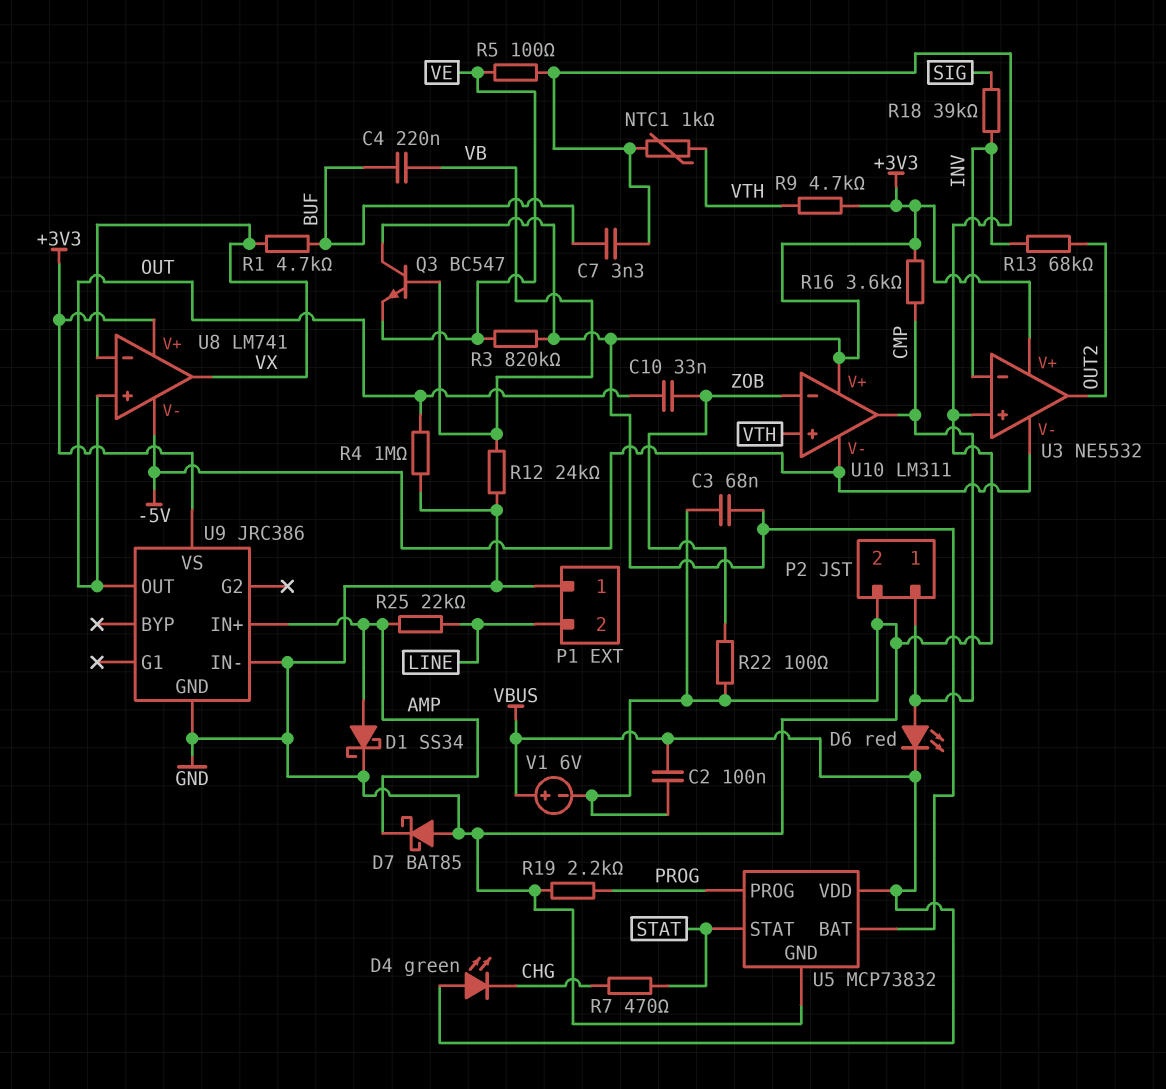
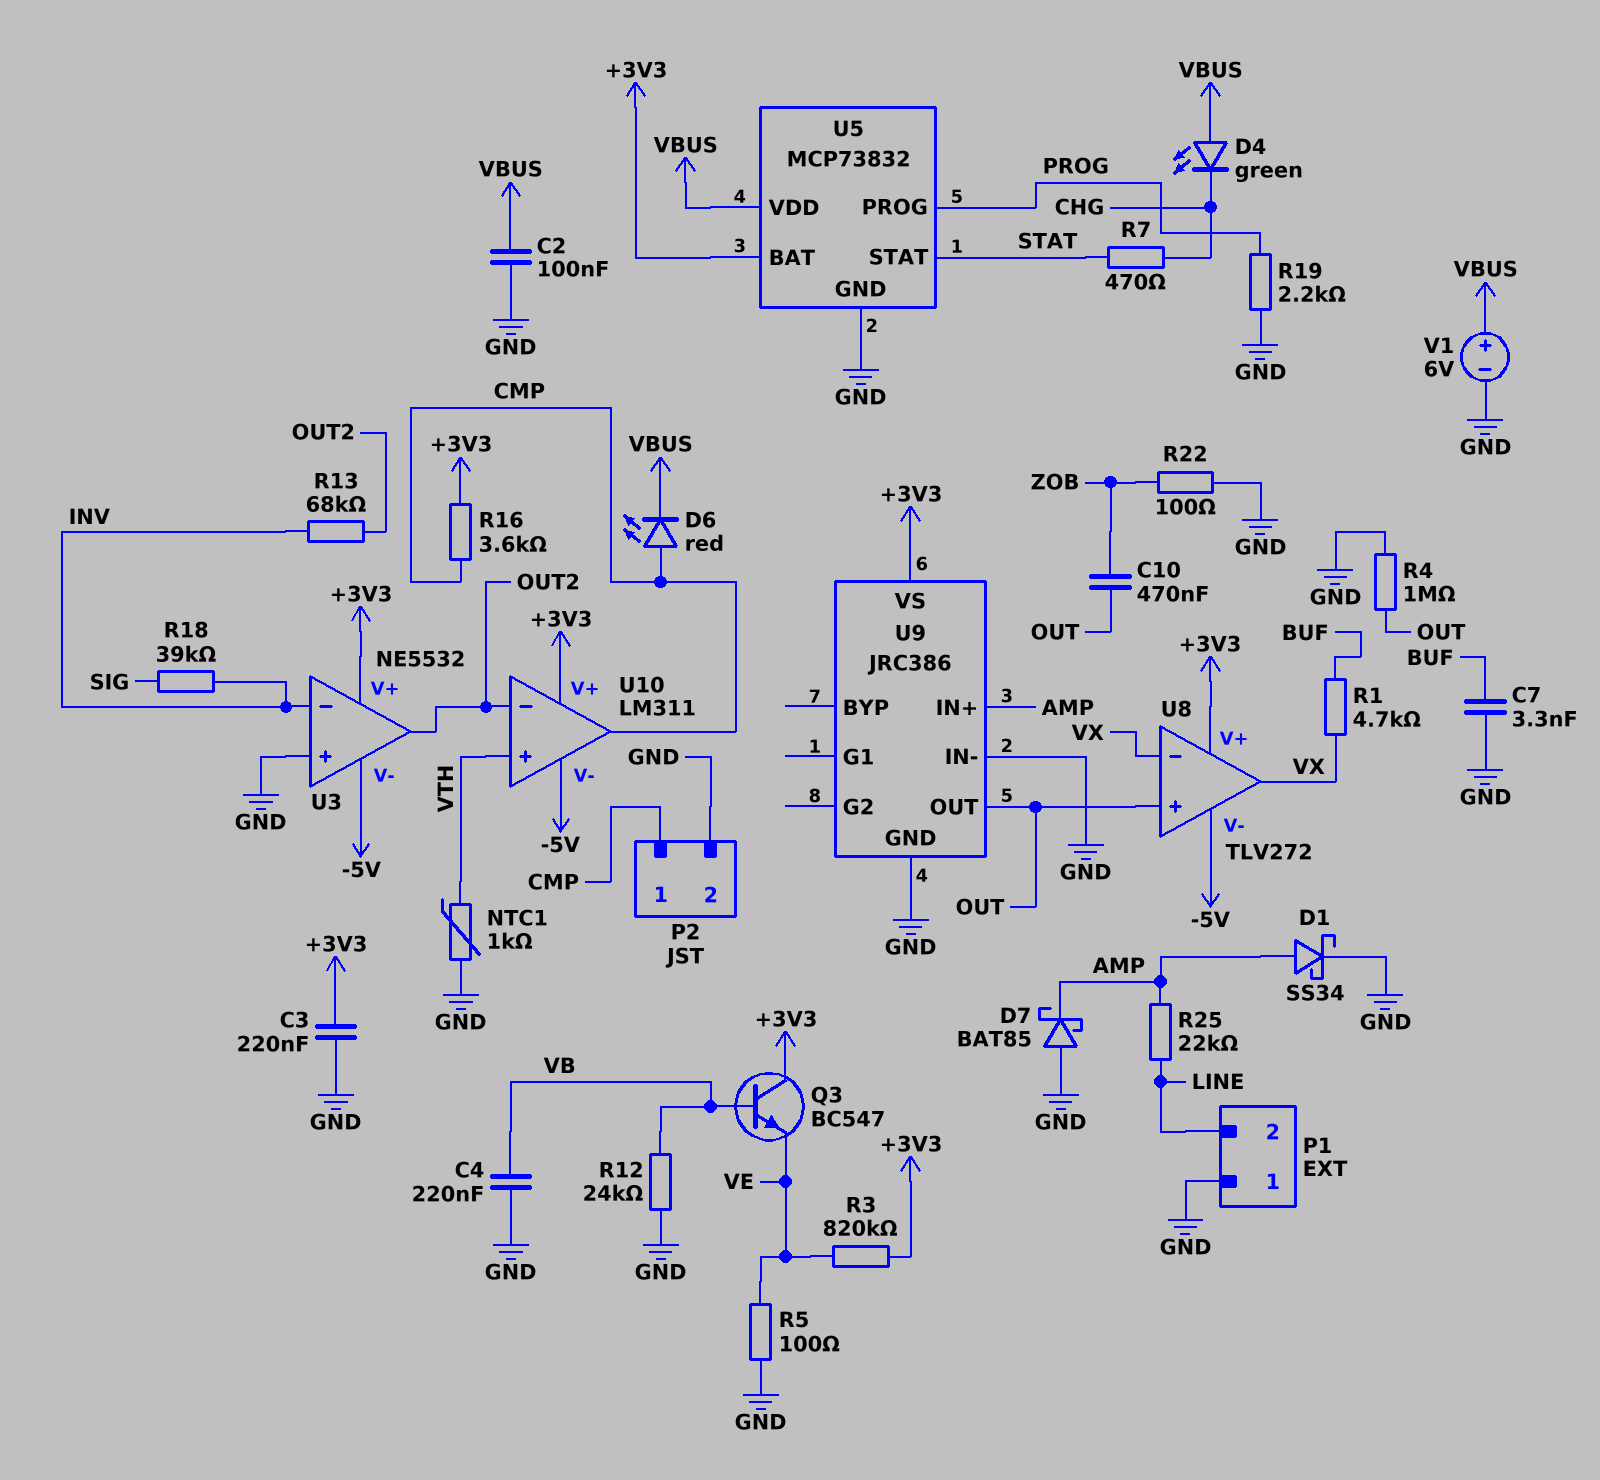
C3: 68nF (+3V3, GND) -> 220nF (+3V3, GND)
C4: 220nF (BUF, VB) -> 220nF (GND, VB)
C10: 33nF (OUT, ZOB) -> 470nF (OUT, ZOB)
R9: 4.7k (+3V3, VTH) -> none
U8: LM741 -> TLV272
U10 pin in-: ZOB -> OUT2

